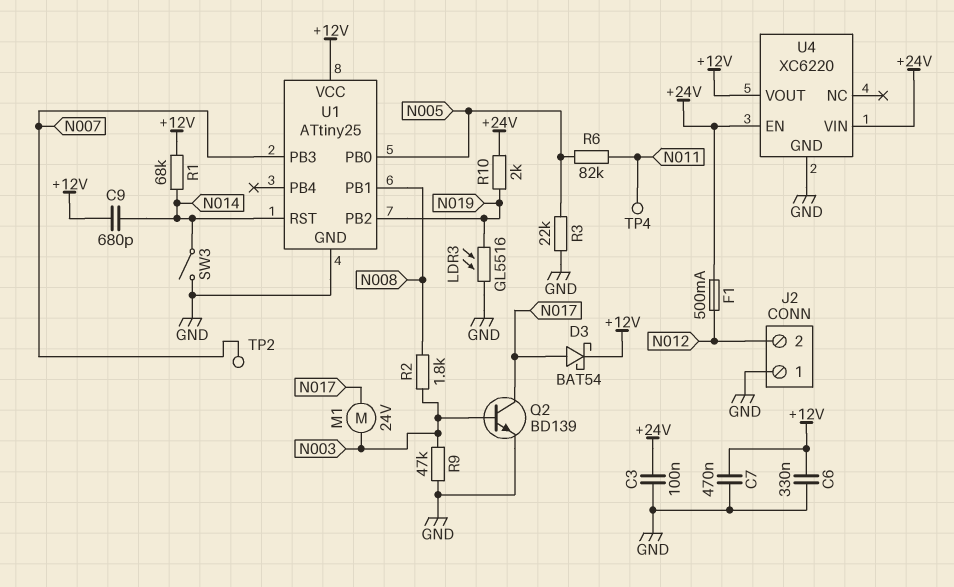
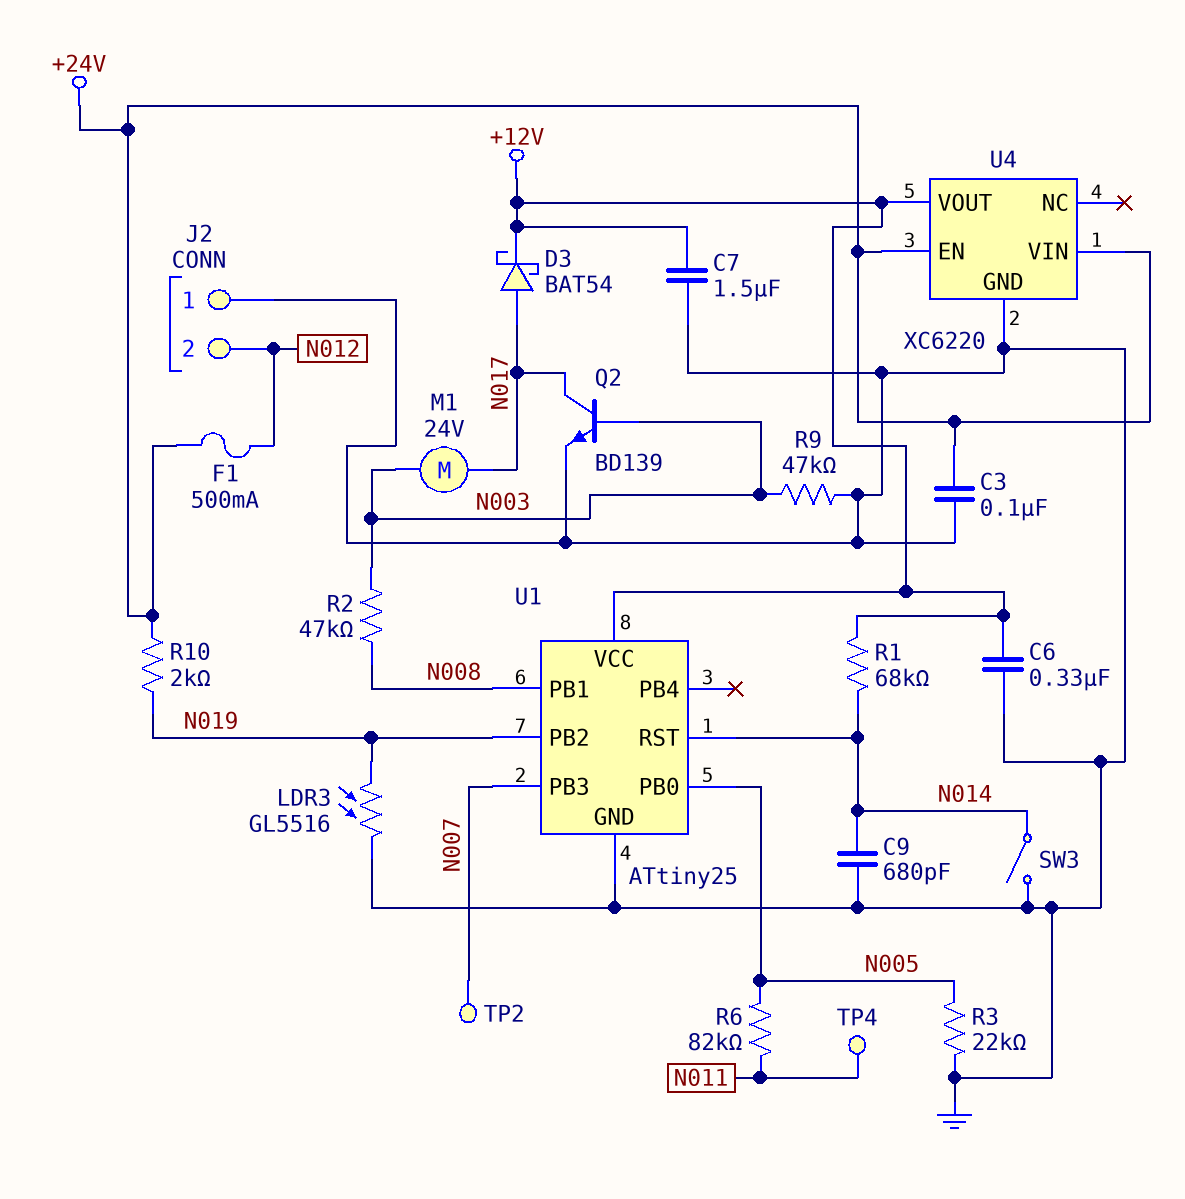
C7: 470nF (+12V, GND) -> 1.5uF (+12V, GND)
C9: 680pF (+12V, N014) -> 680pF (GND, N014)
R2: 1.8k (N003, N008) -> 47k (N003, N008)

